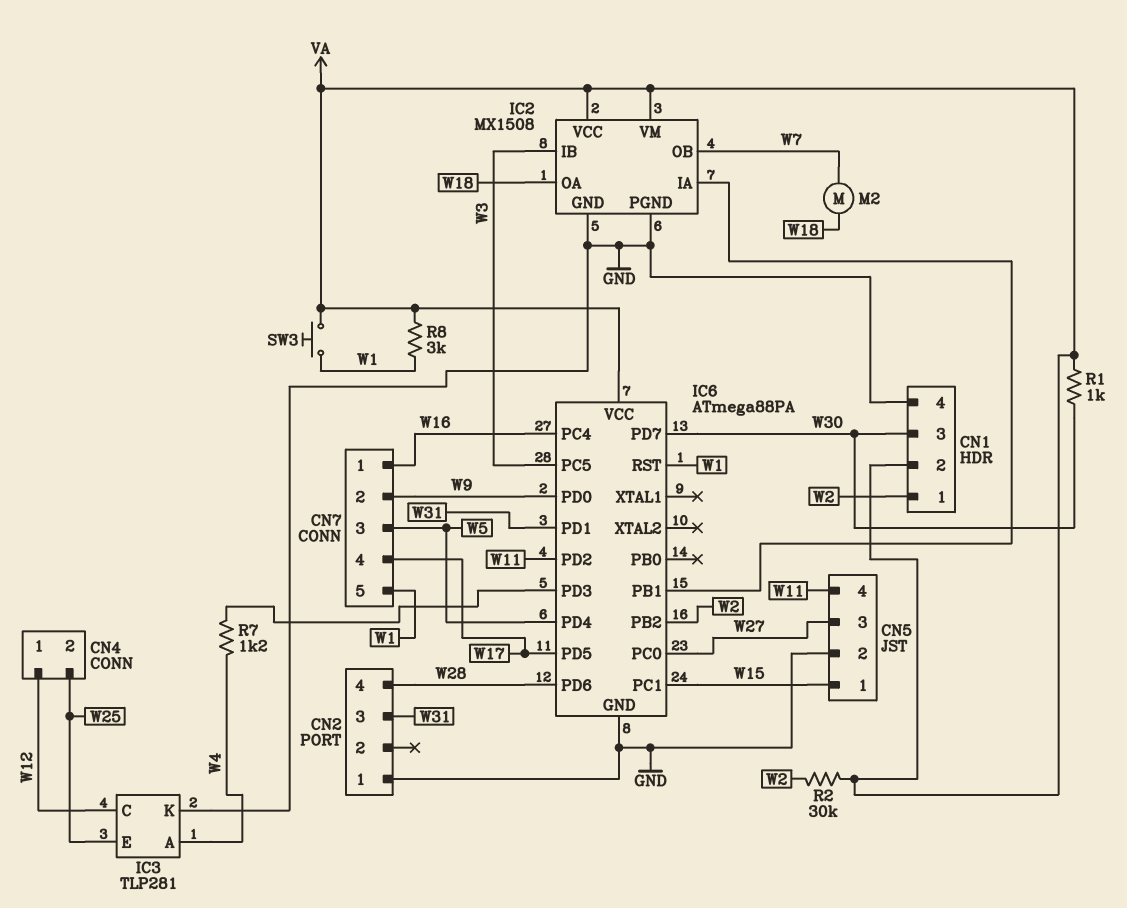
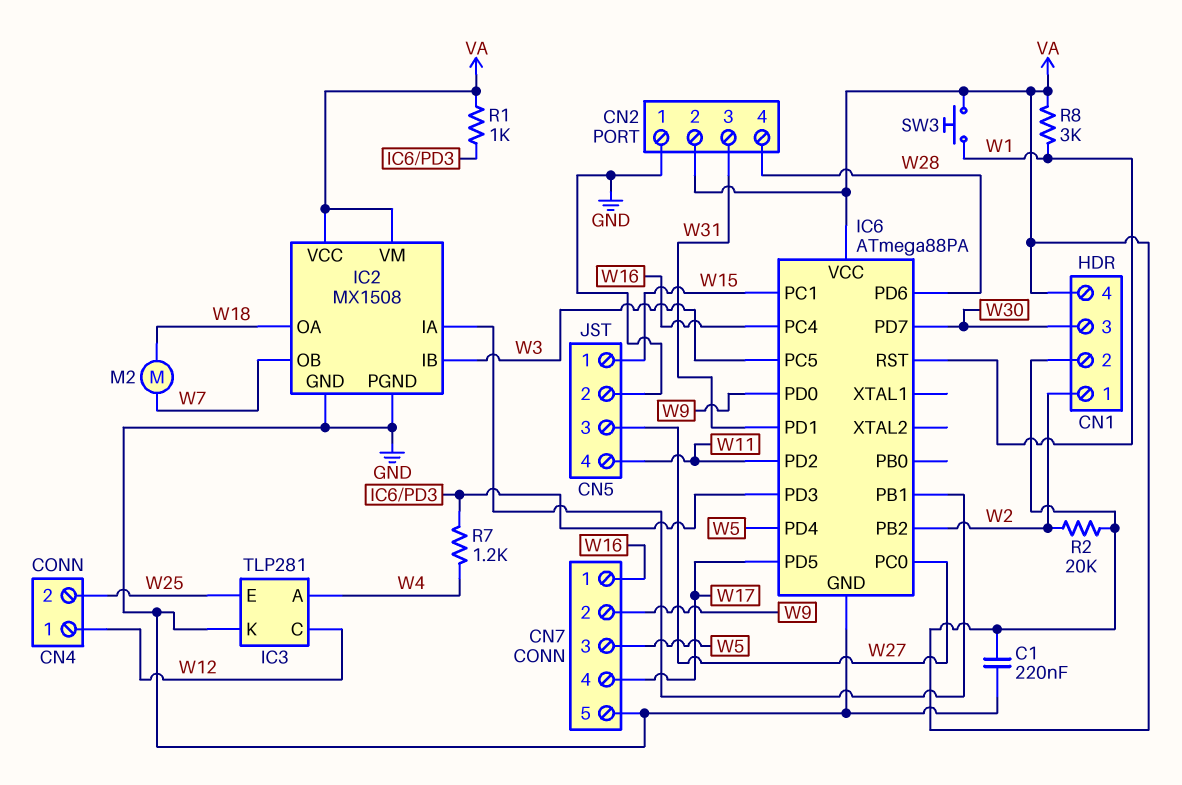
C1: none -> 220nF (GND, VA)
CN1 pin 4: GND -> VA
CN2 pin 2: none -> VA
CN7 pin 5: W1 -> GND
R1: 1k (VA, W30) -> 1k (IC6/PD3, VA)
R2: 30k (VA, W2) -> 20k (VA, W2)

